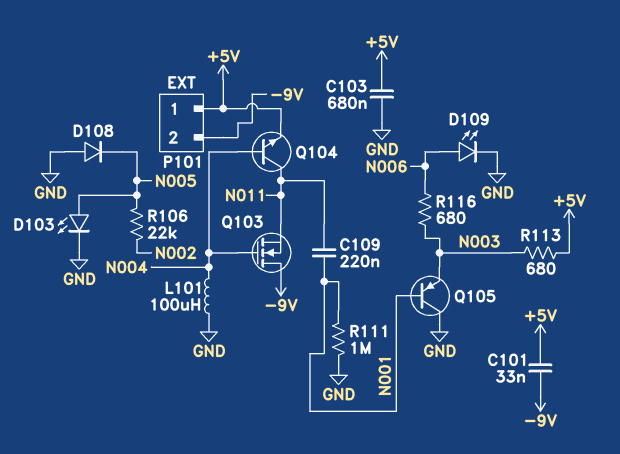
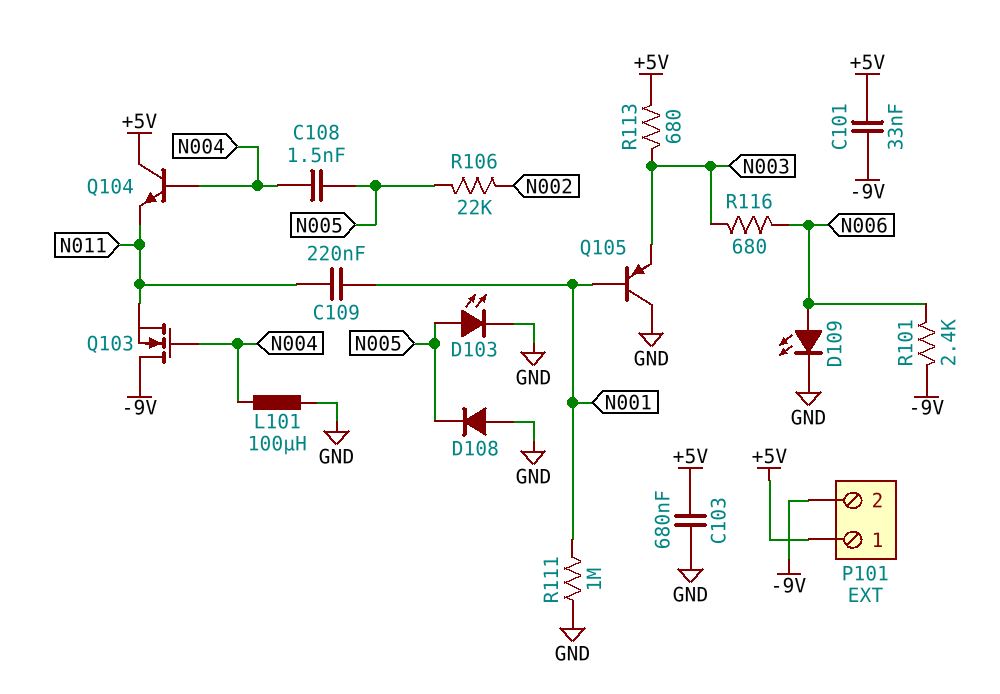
C108: none -> 1.5nF (N004, N005)
Q104: NPN (B N004, C N011, E +5V) -> NPN (B N004, C +5V, E N011)
R101: none -> 2.4k (-9V, N006)

